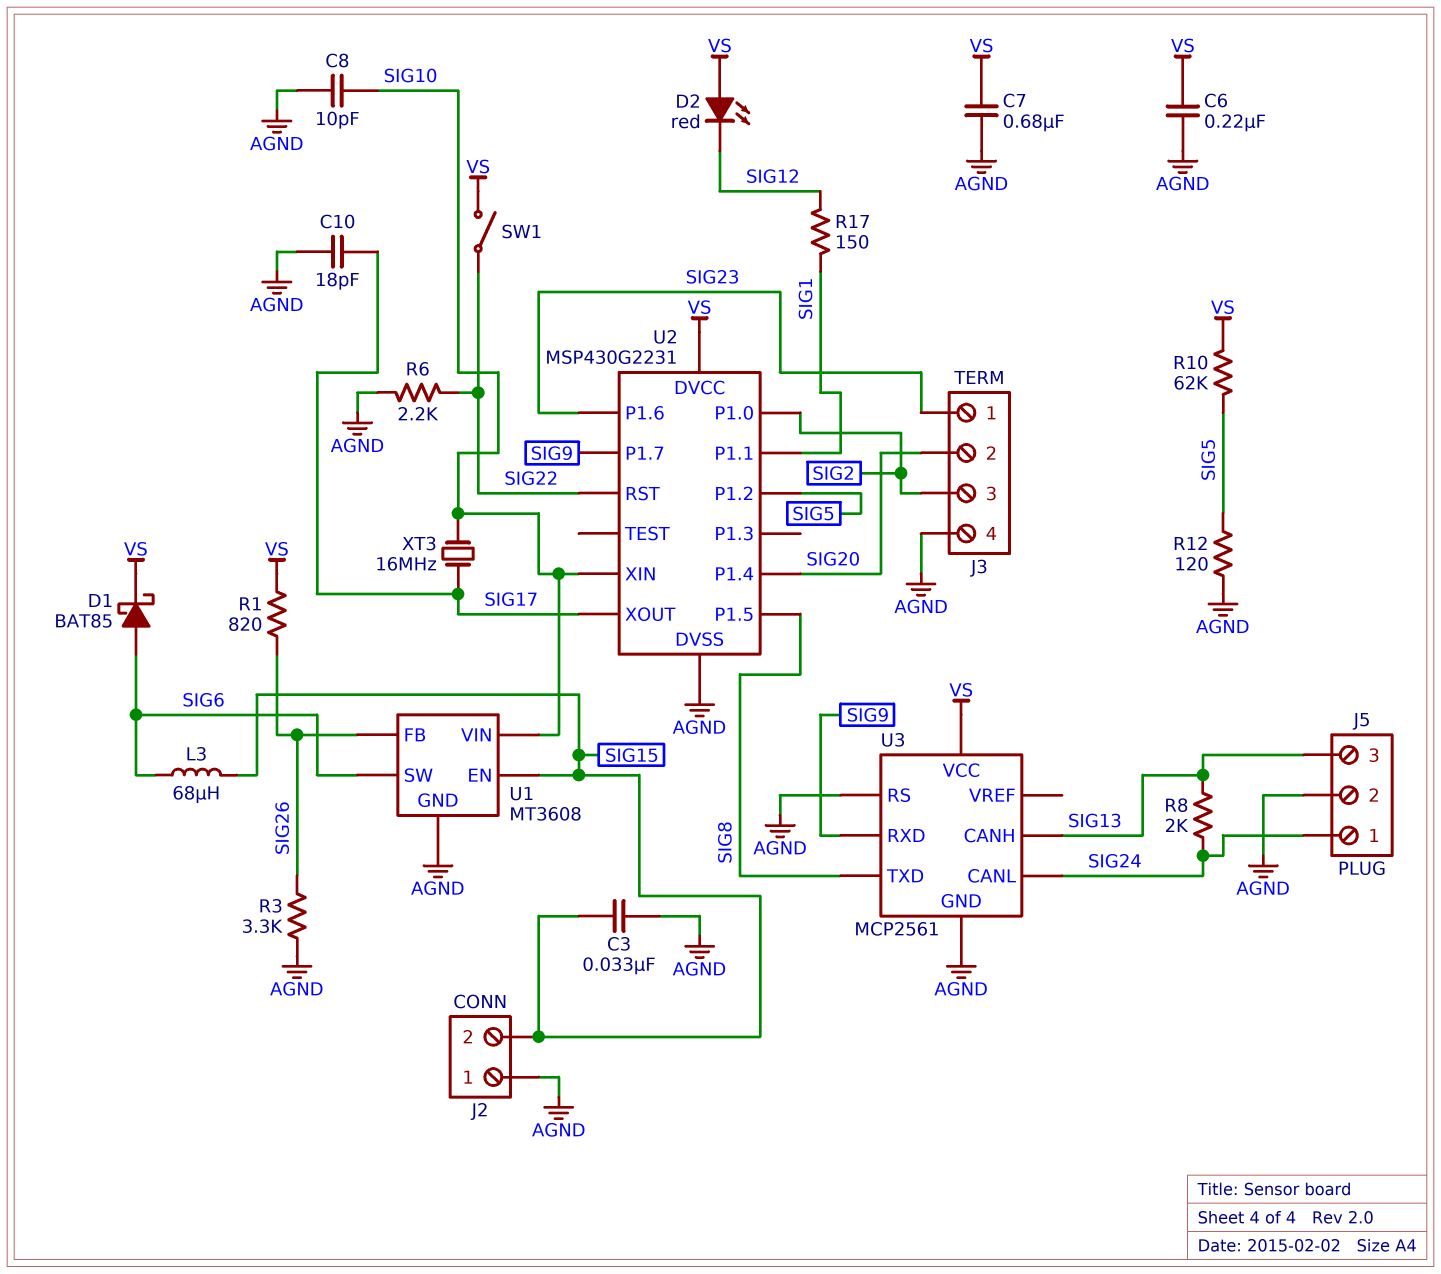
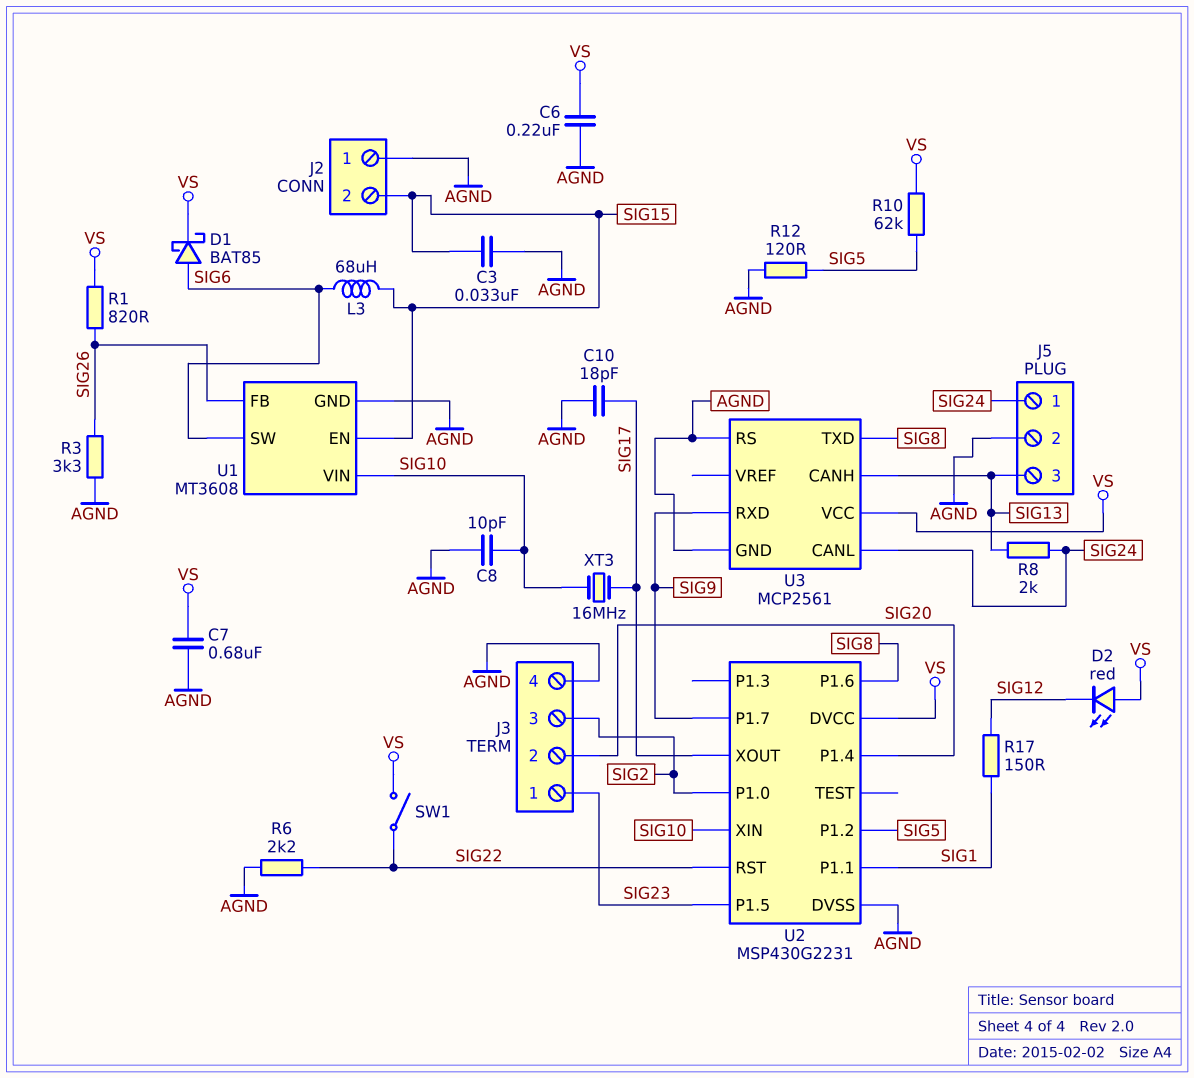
U2 pin P1.5: SIG8 -> SIG23
U2 pin P1.6: SIG23 -> SIG8

